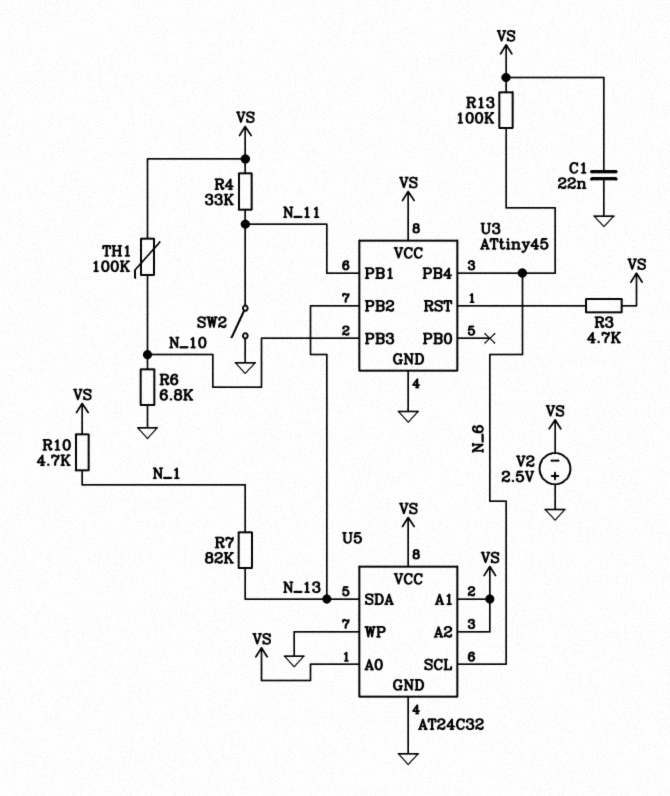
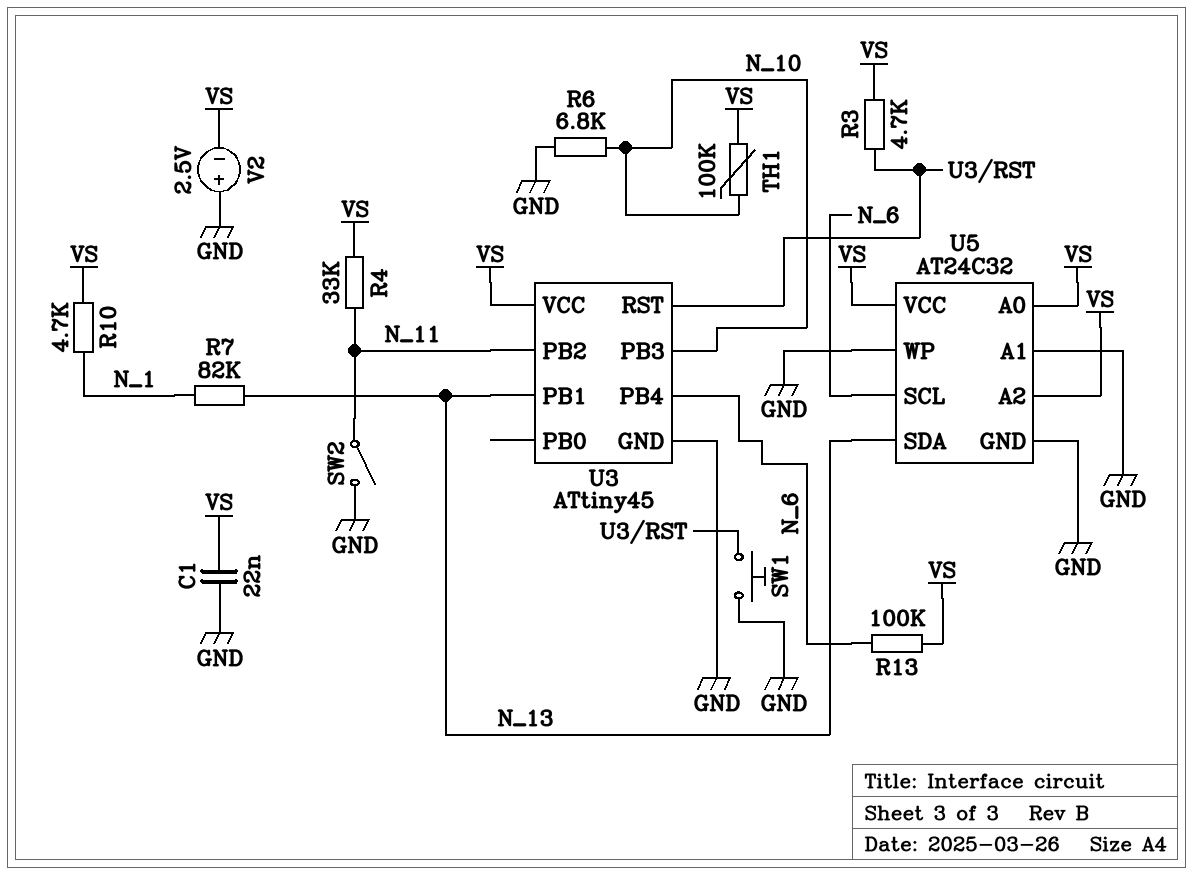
SW1: none -> button (GND, U3/RST)
U3 pin PB1: N_11 -> N_13
U3 pin PB2: N_13 -> N_11
U5 pin A1: VS -> GND

